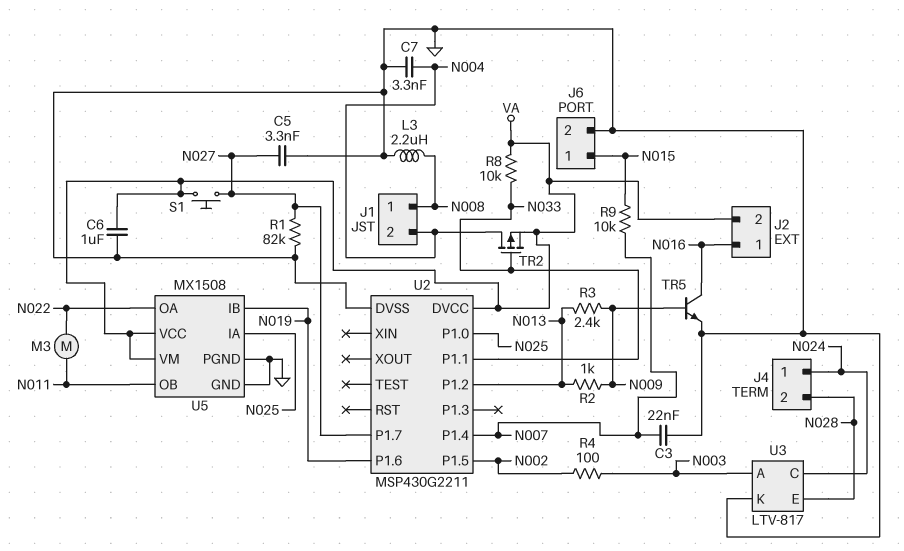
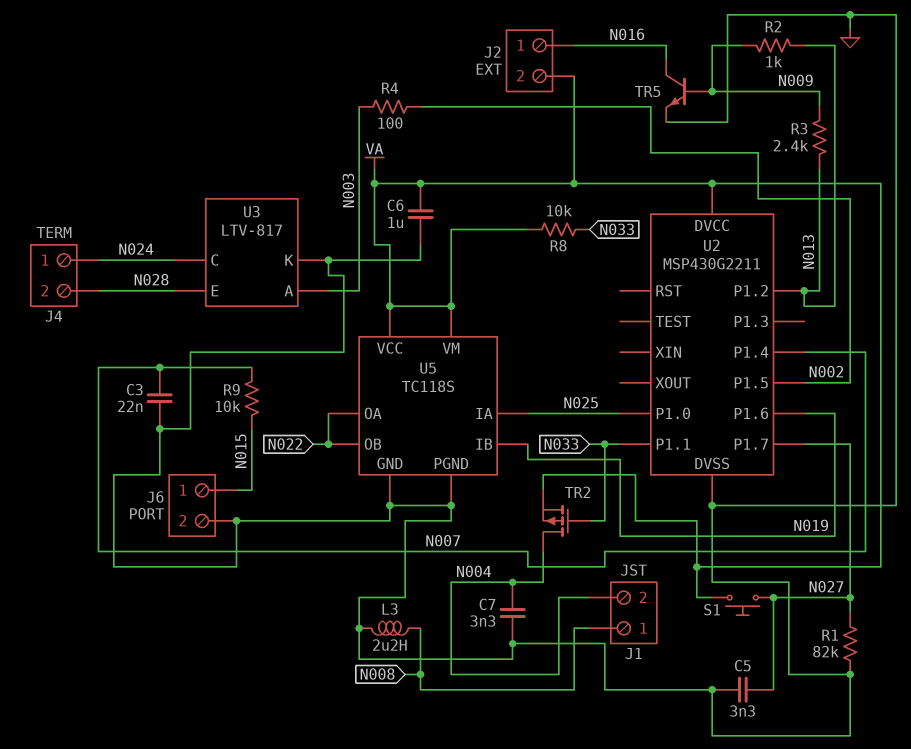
M3: motor (N011, N022) -> none
U5: MX1508 -> TC118S
U5 pin OB: N011 -> N022

